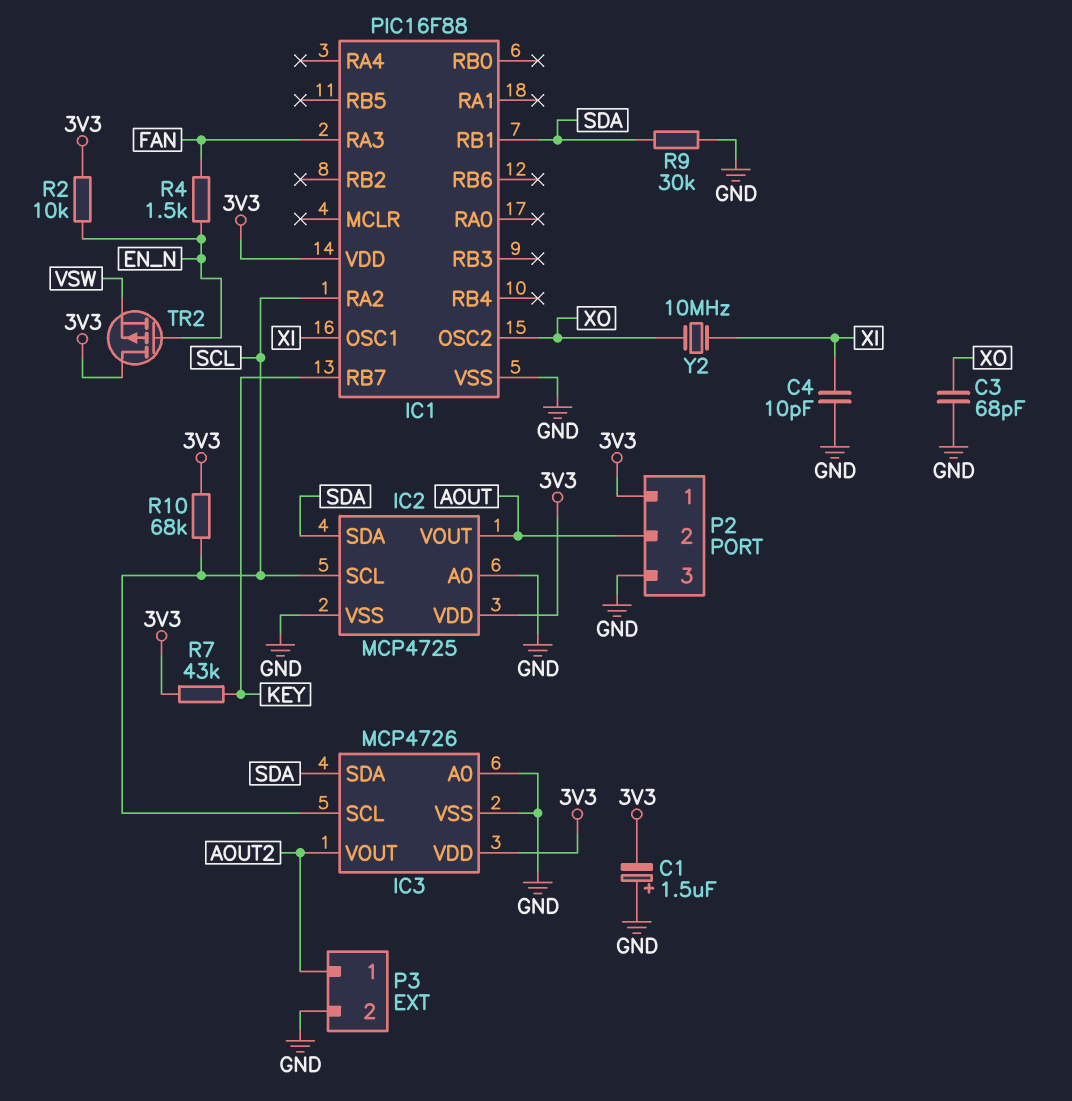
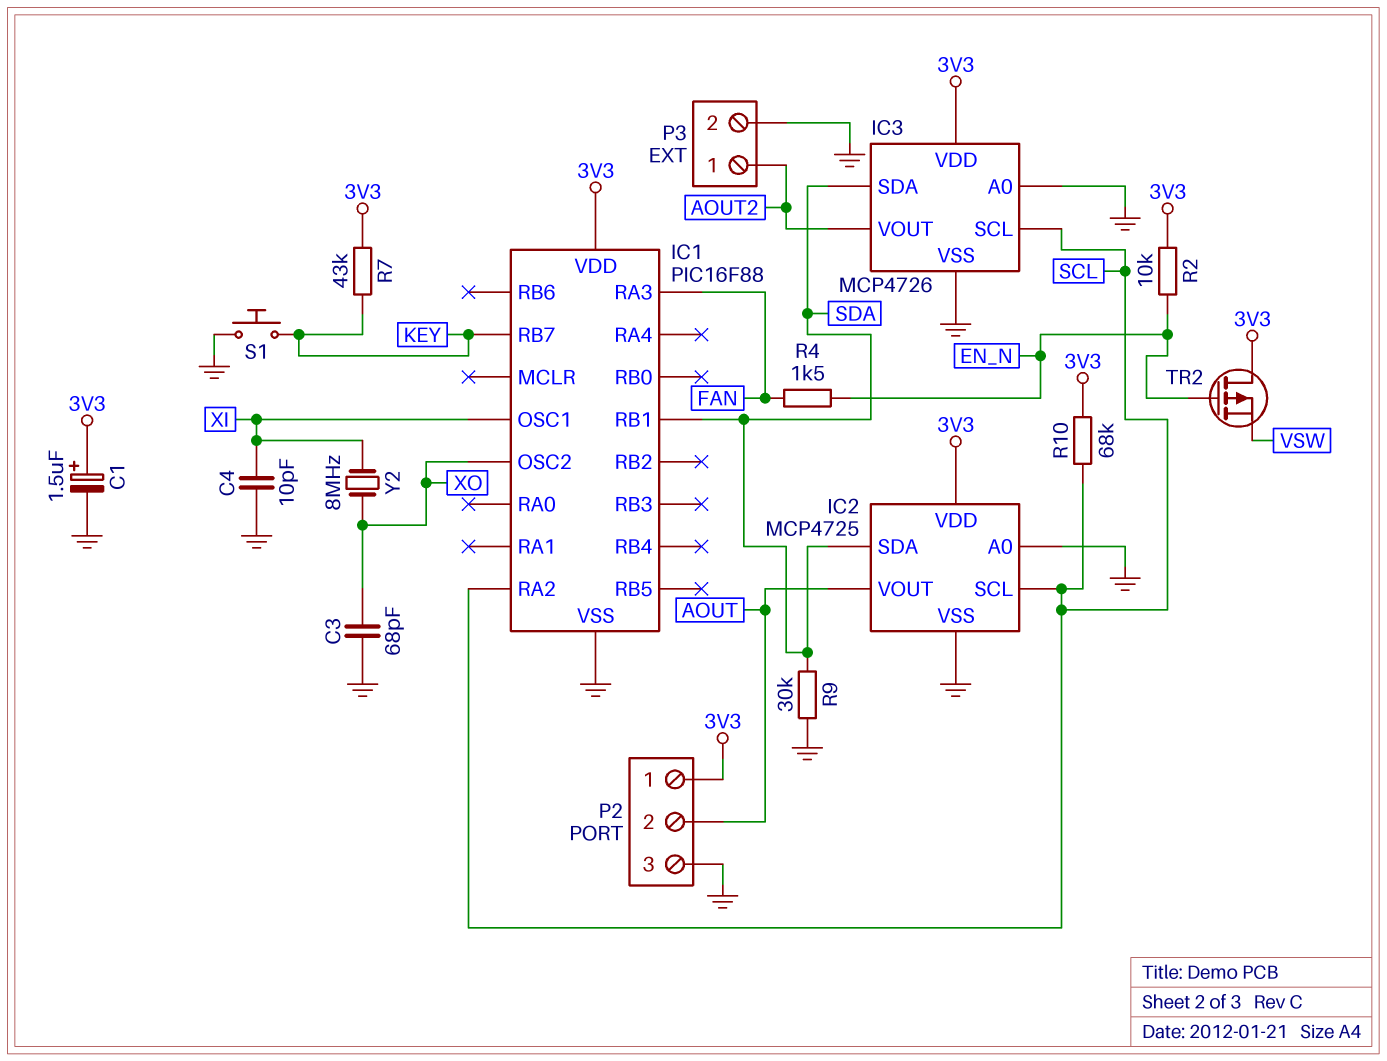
C1: 1.5uF (plus GND, minus 3V3) -> 1.5uF (plus 3V3, minus GND)
S1: none -> button (GND, KEY)
Y2: 10MHz (XI, XO) -> 8MHz (XI, XO)

